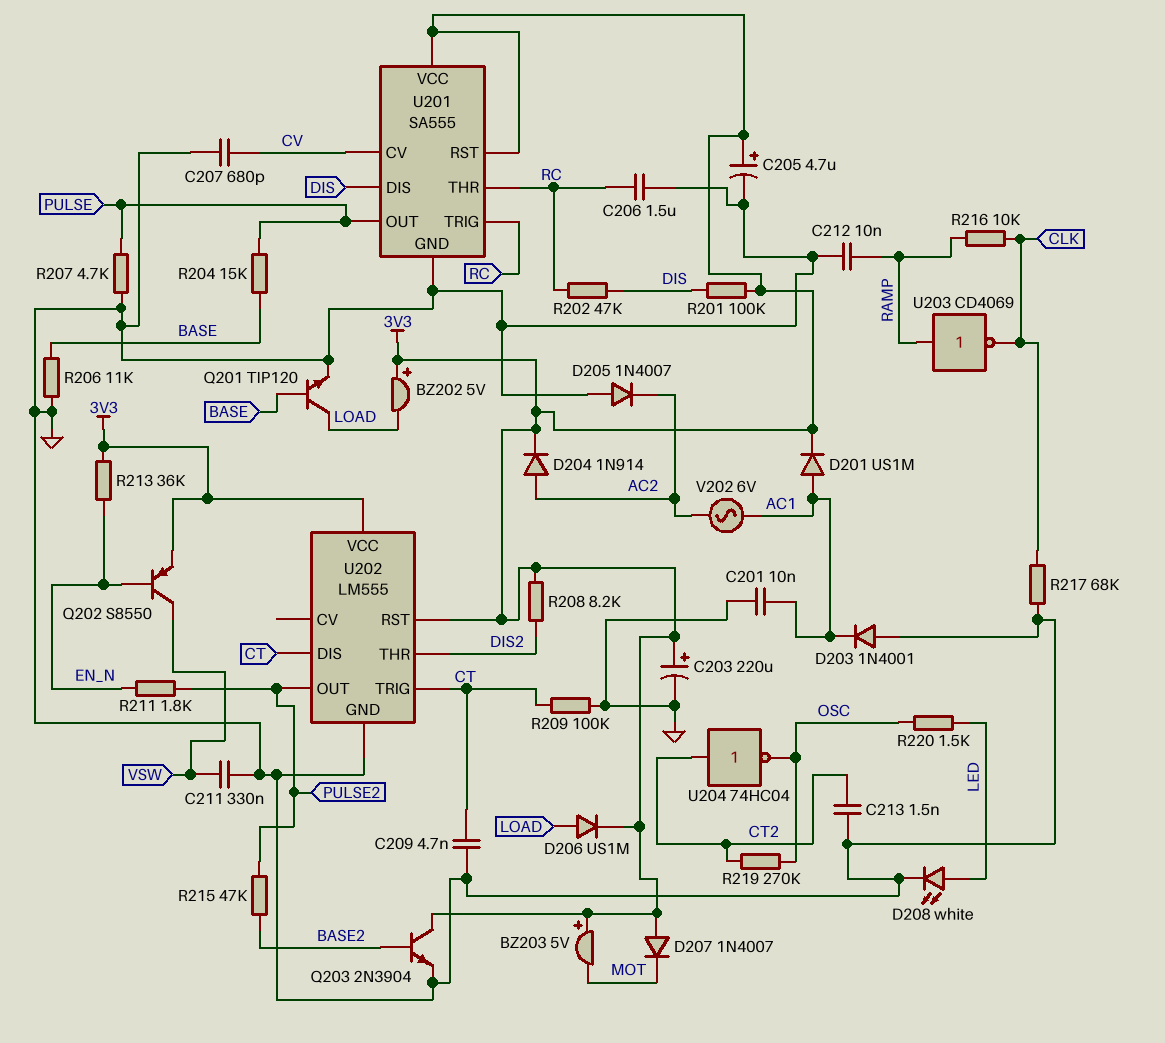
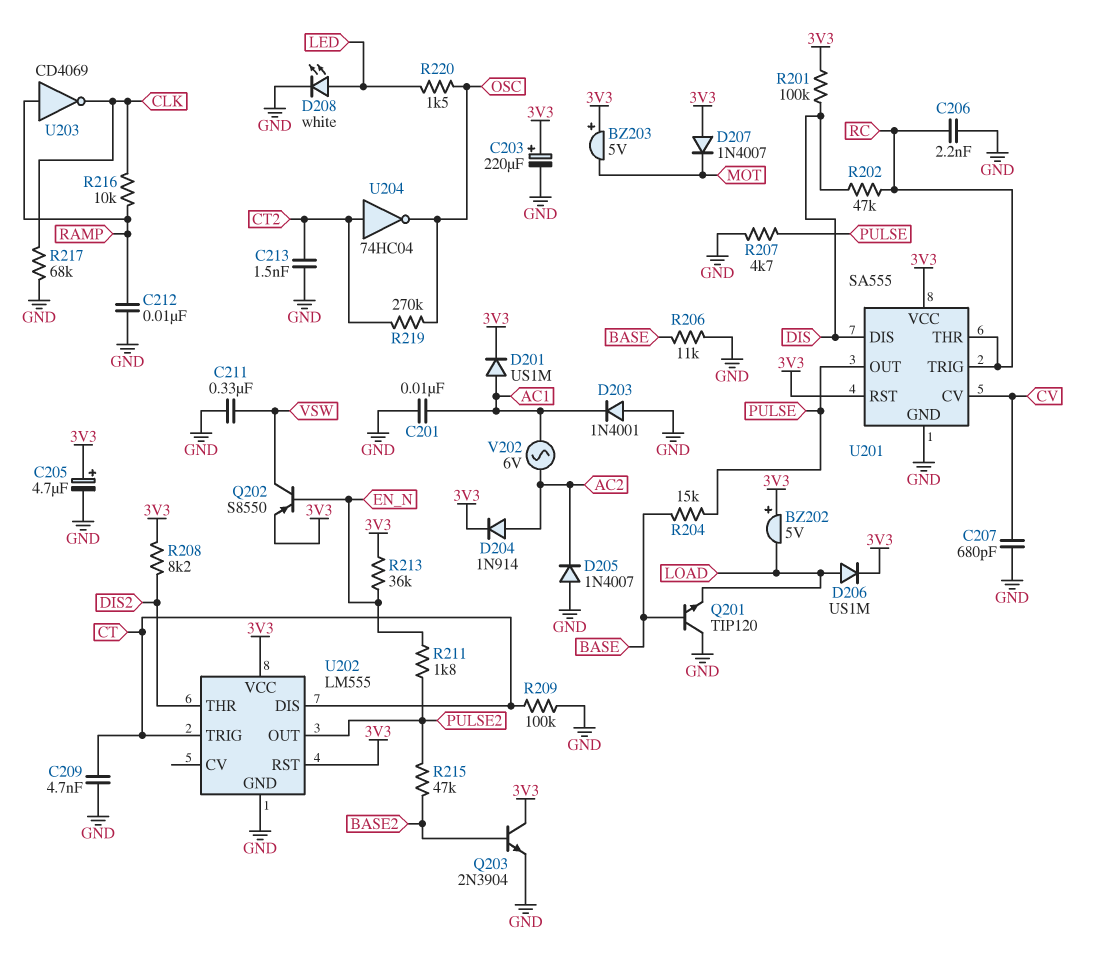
C206: 1.5uF (GND, RC) -> 2.2nF (GND, RC)
Q201: NPN TIP120 (B BASE, C LOAD, E GND) -> NPN TIP120 (B BASE, C GND, E LOAD)

